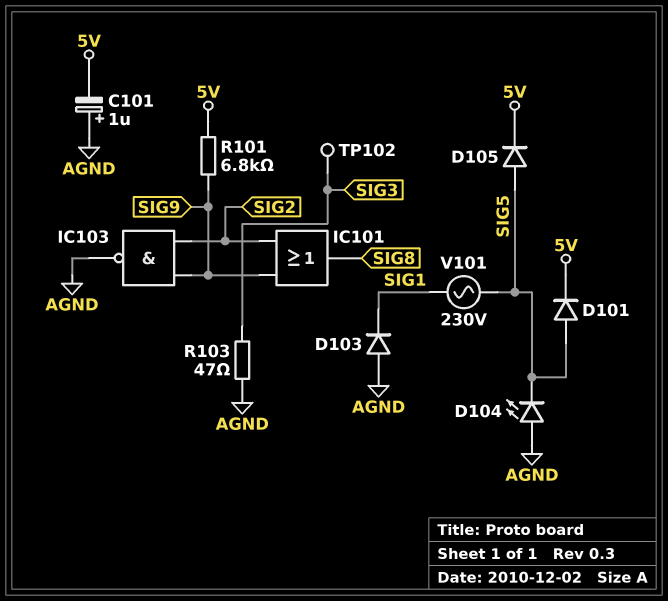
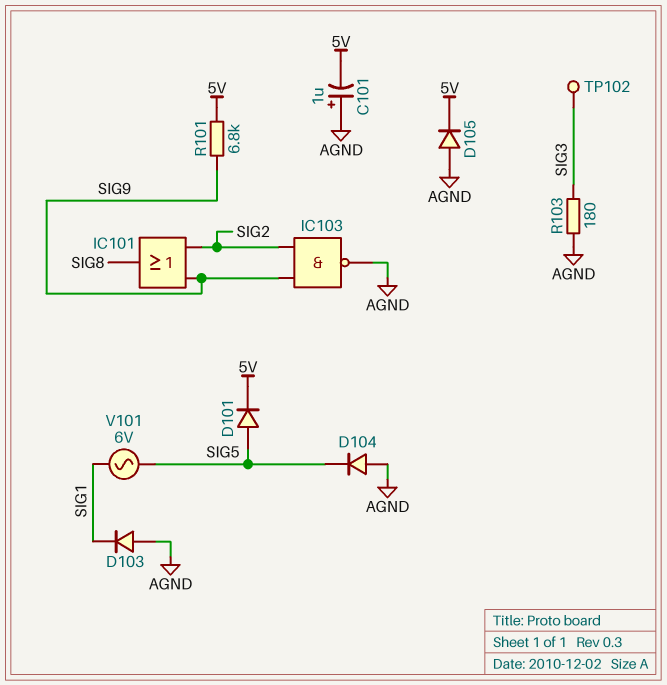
D104: LED (A AGND, K SIG5) -> diode (A AGND, K SIG5)
D105: diode (A SIG5, K 5V) -> diode (A AGND, K 5V)
R103: 47 (AGND, SIG3) -> 180 (AGND, SIG3)
V101: AC 230V (SIG1, SIG5) -> AC 6V (SIG1, SIG5)

